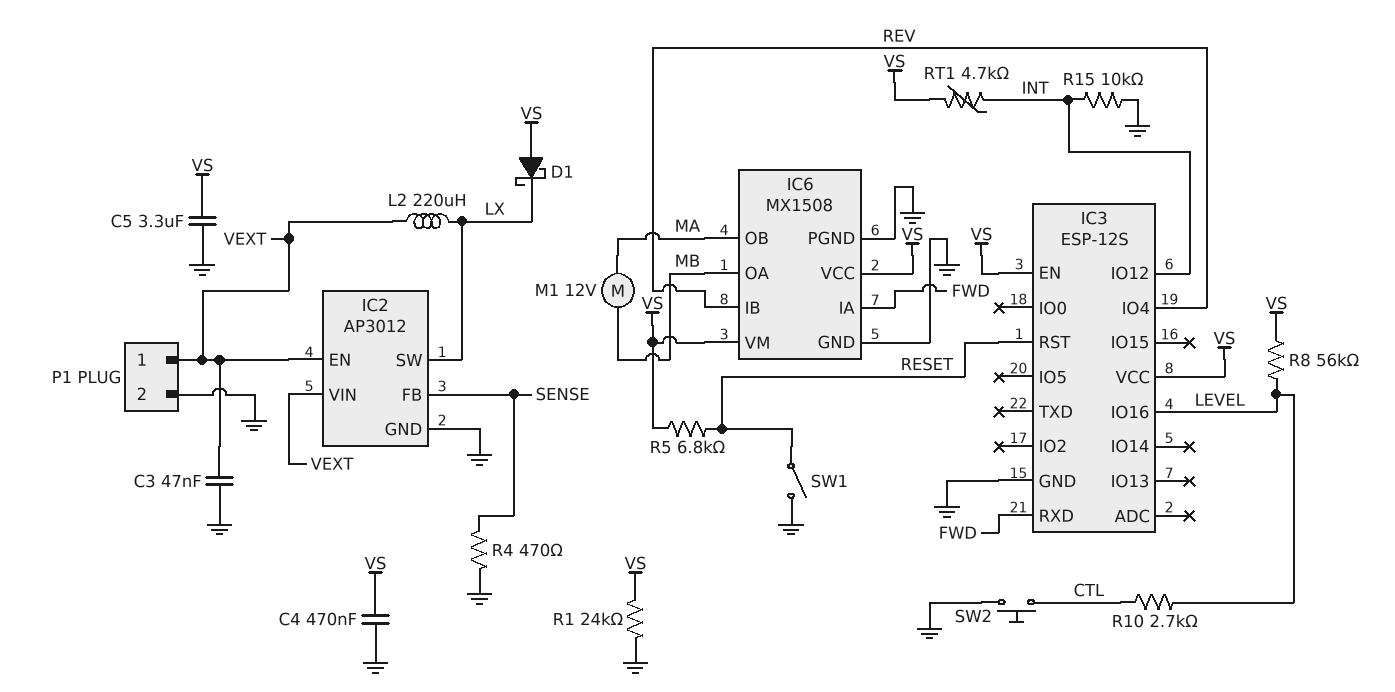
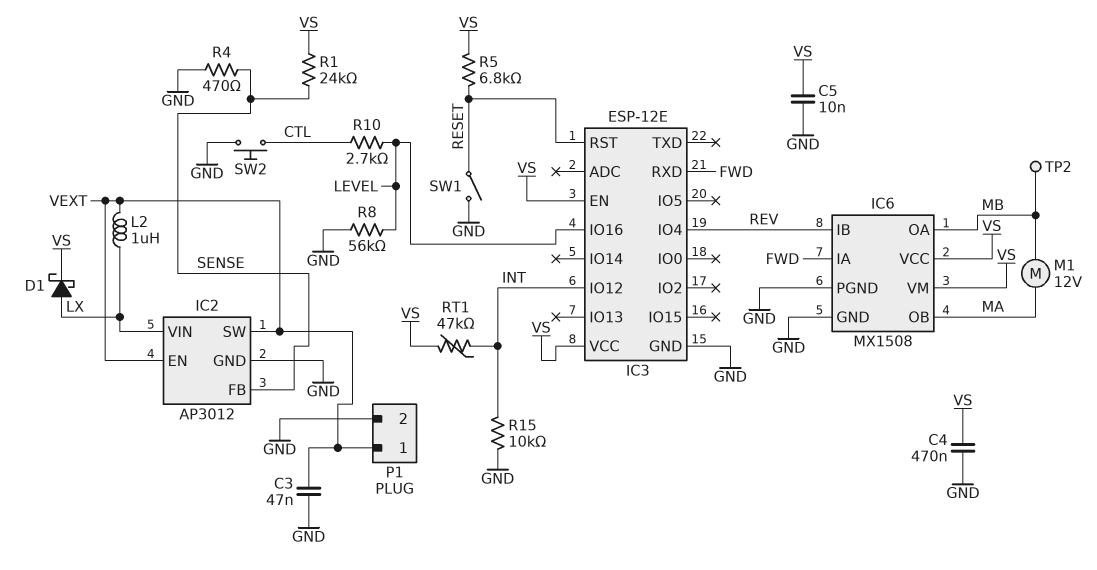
C5: 3.3uF (GND, VS) -> 10nF (GND, VS)
D1: schottky (A VS, K LX) -> schottky (A LX, K VS)
IC2 pin SW: LX -> VEXT
IC2 pin VIN: VEXT -> LX
IC3: ESP-12S -> ESP-12E
L2: 220uH (LX, VEXT) -> 1uH (LX, VEXT)
R1: 24k (GND, VS) -> 24k (SENSE, VS)
R8: 56k (LEVEL, VS) -> 56k (GND, LEVEL)
RT1: 4.7k (INT, VS) -> 47k (INT, VS)
TP2: none -> test point (MB)

